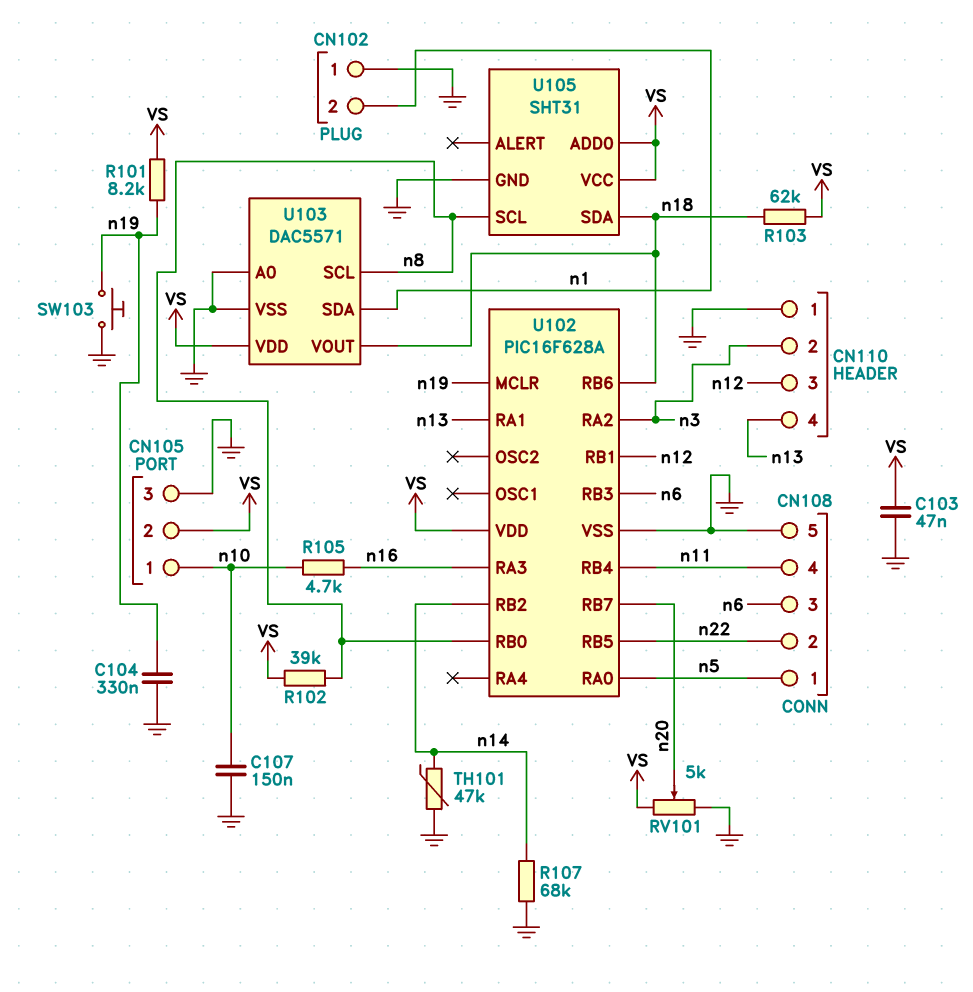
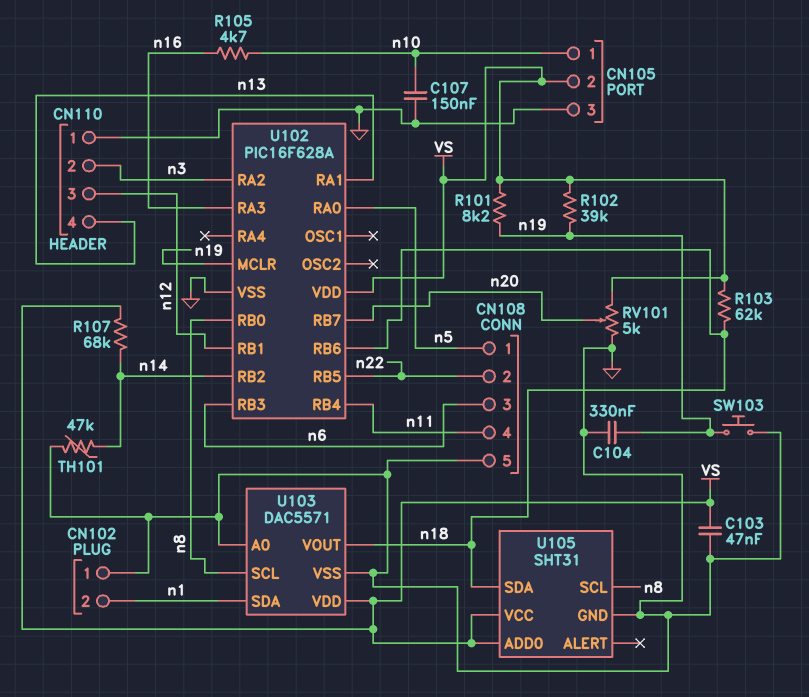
R102: 39k (VS, n8) -> 39k (VS, n19)
R107: 68k (GND, n14) -> 68k (VS, n14)

